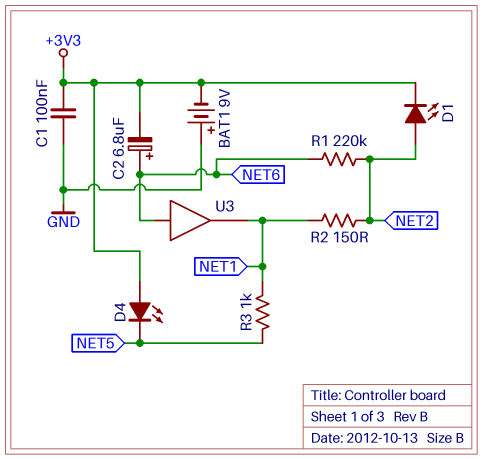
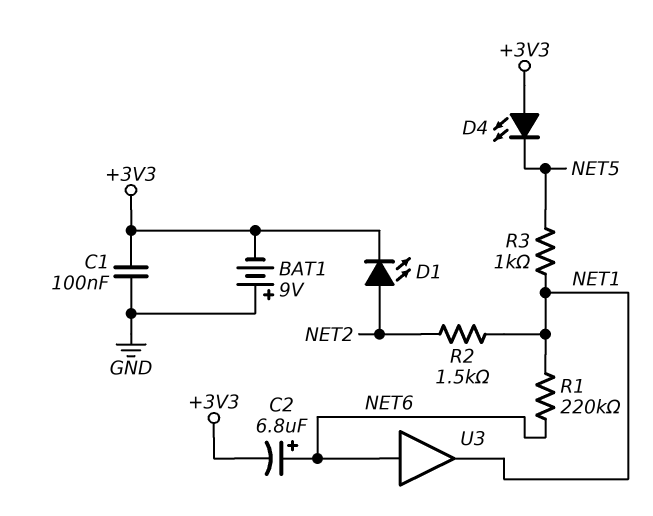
R1: 220k (NET2, NET6) -> 220k (NET1, NET6)
R2: 150 (NET1, NET2) -> 1.5k (NET1, NET2)

